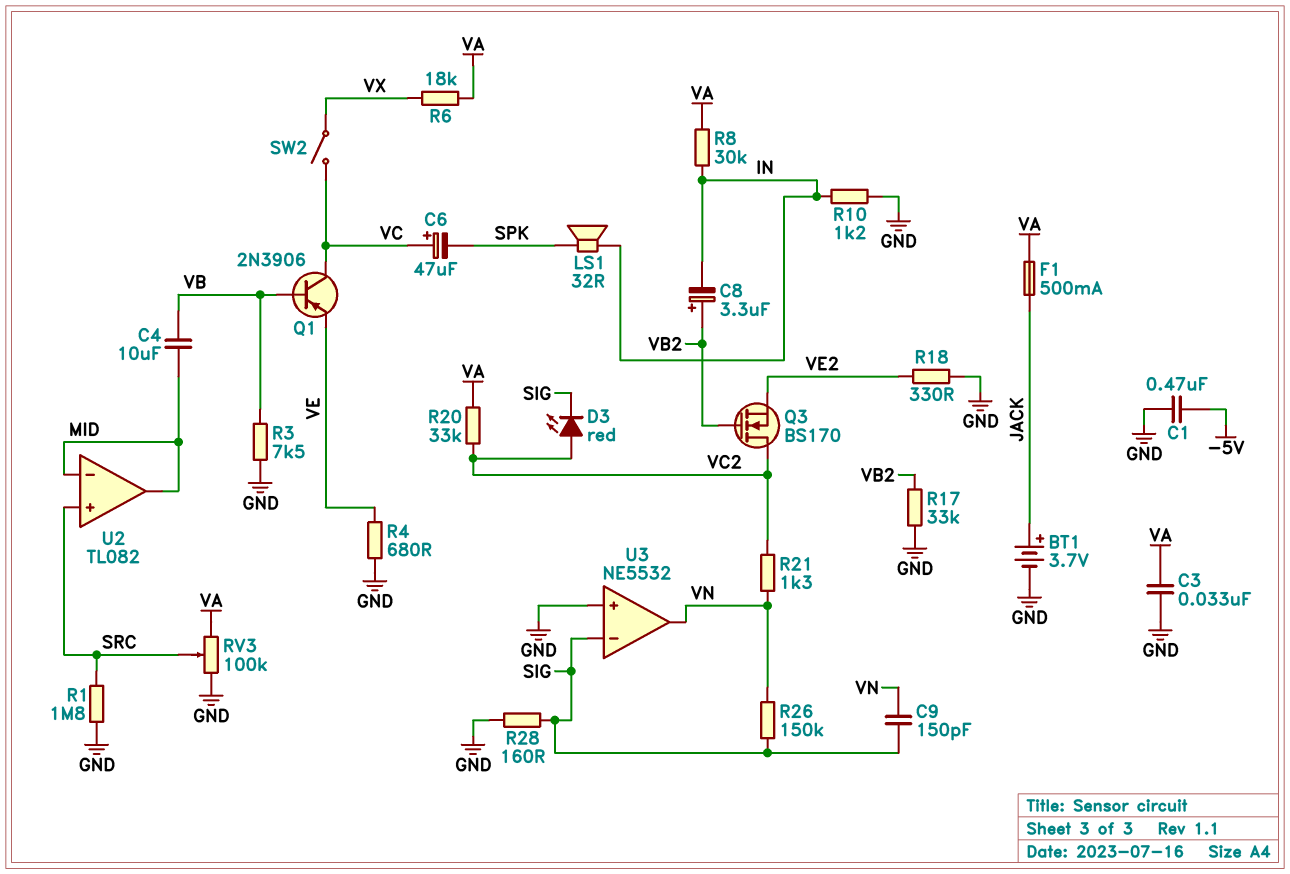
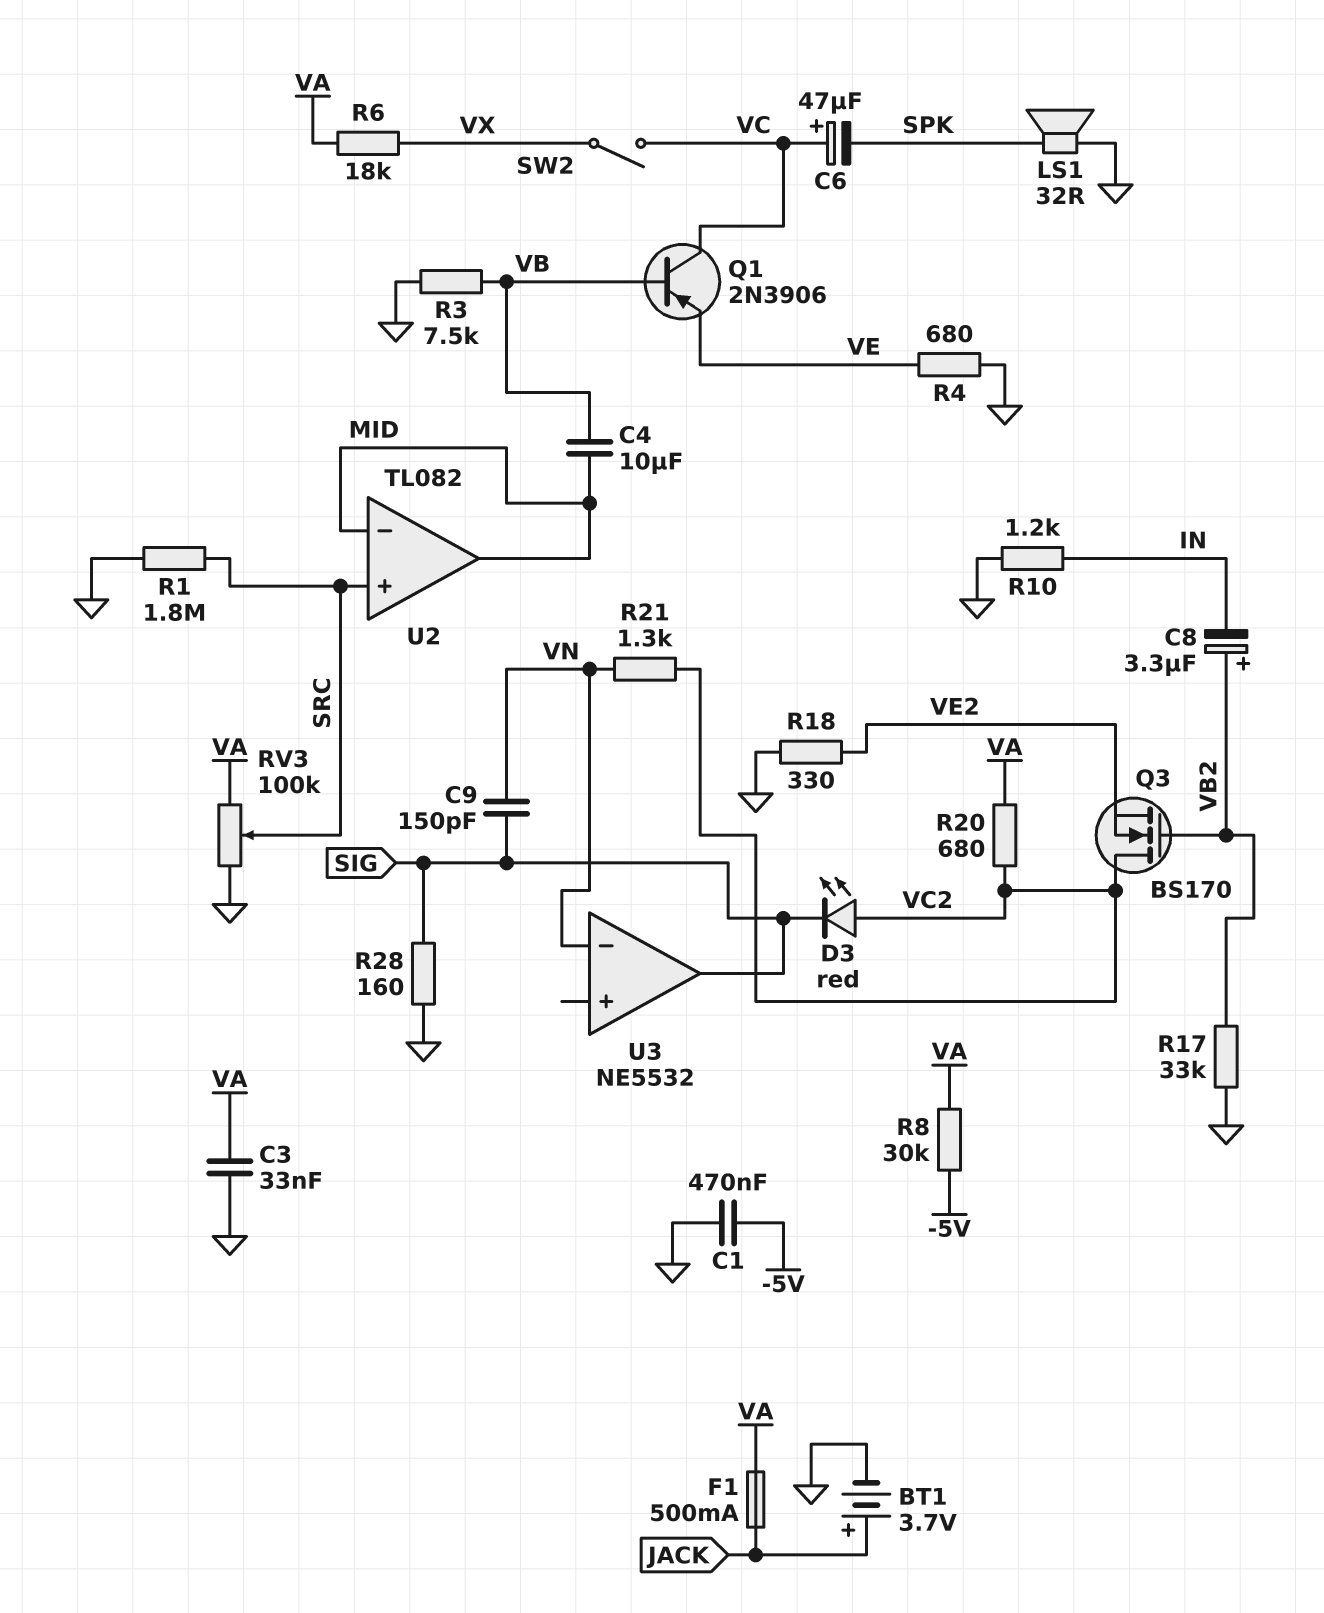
LS1: speaker 32R (IN, SPK) -> speaker 32R (GND, SPK)
R8: 30k (IN, VA) -> 30k (-5V, VA)
R20: 33k (VA, VC2) -> 680 (VA, VC2)
R26: 150k (SIG, VN) -> none
U3 pin in+: GND -> none
U3 pin in-: SIG -> VN
U3 pin out: VN -> SIG

